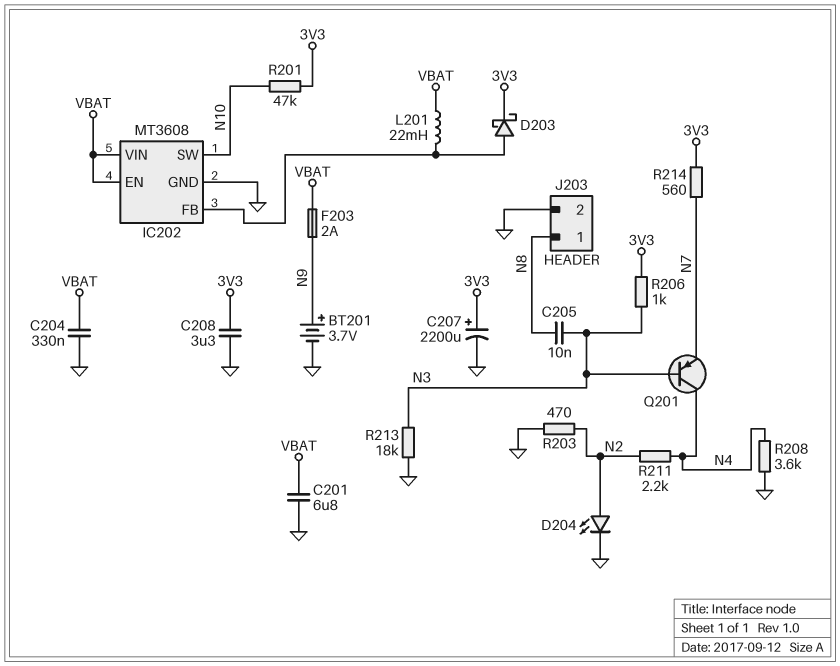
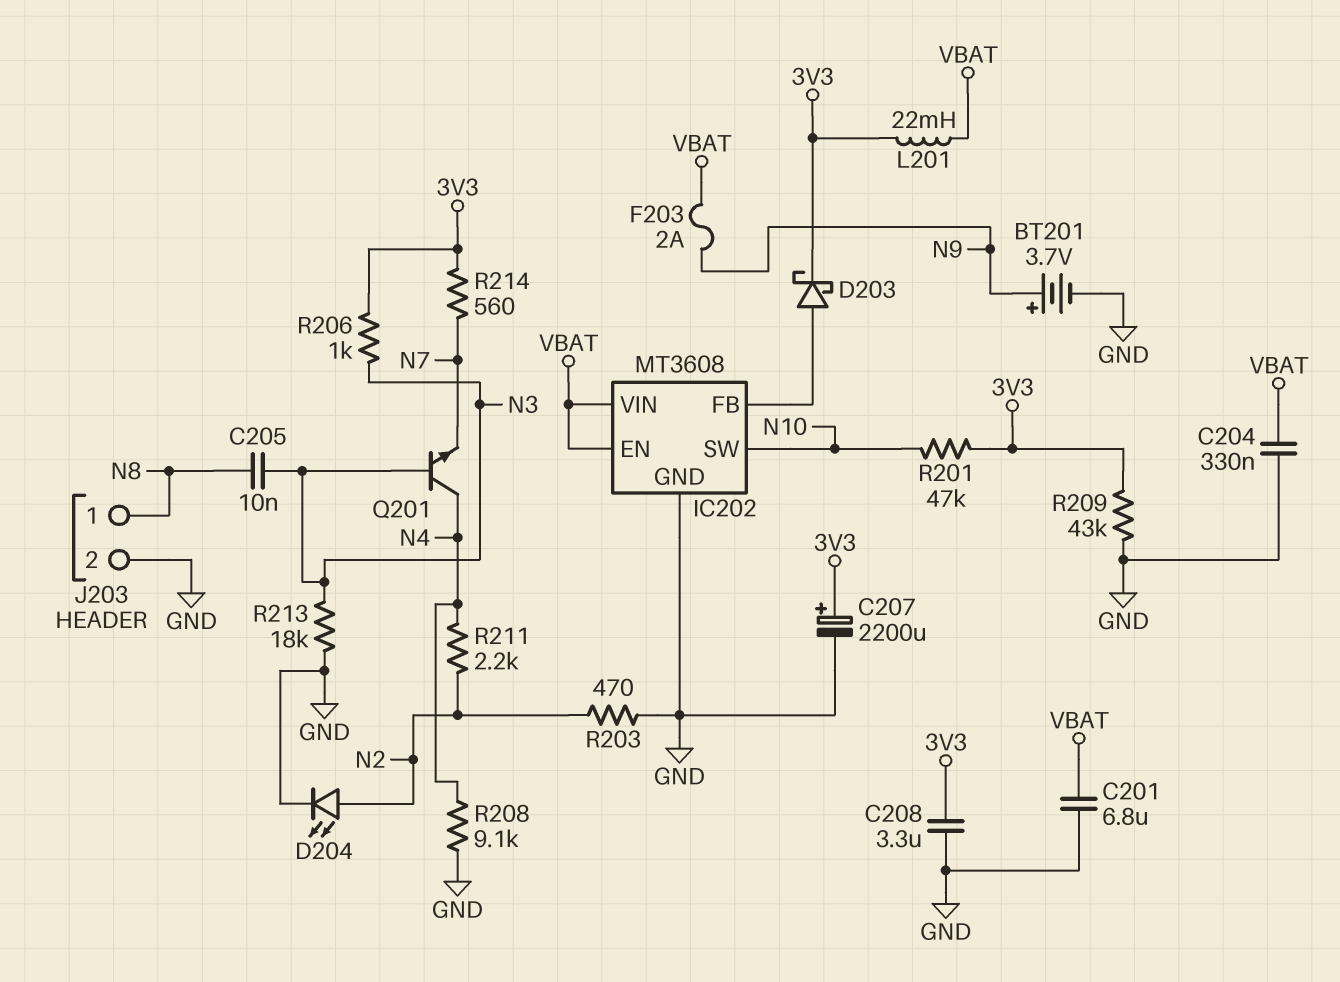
L201: 22mH (IC202/FB, VBAT) -> 22mH (3V3, VBAT)
Q201: PNP (B N3, C N4, E N7) -> NPN (B N3, C N4, E N7)
R208: 3.6k (GND, N4) -> 9.1k (GND, N4)
R209: none -> 43k (3V3, GND)

